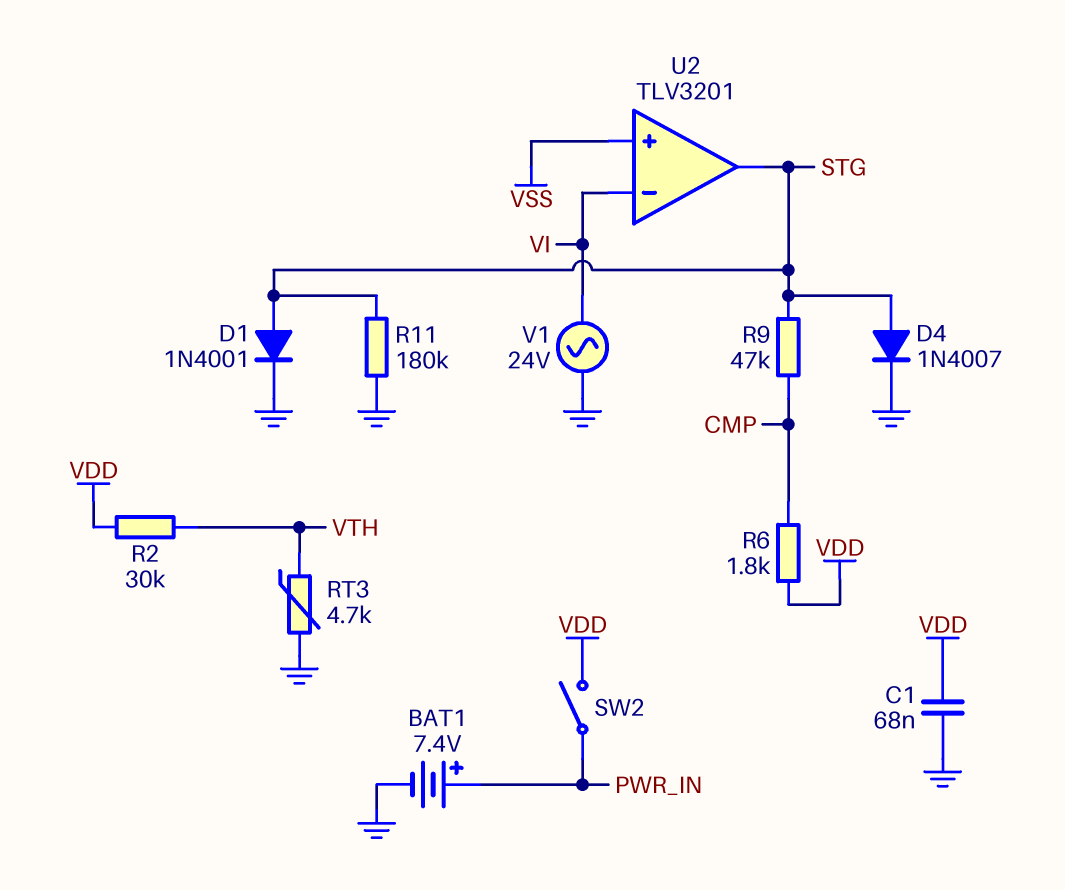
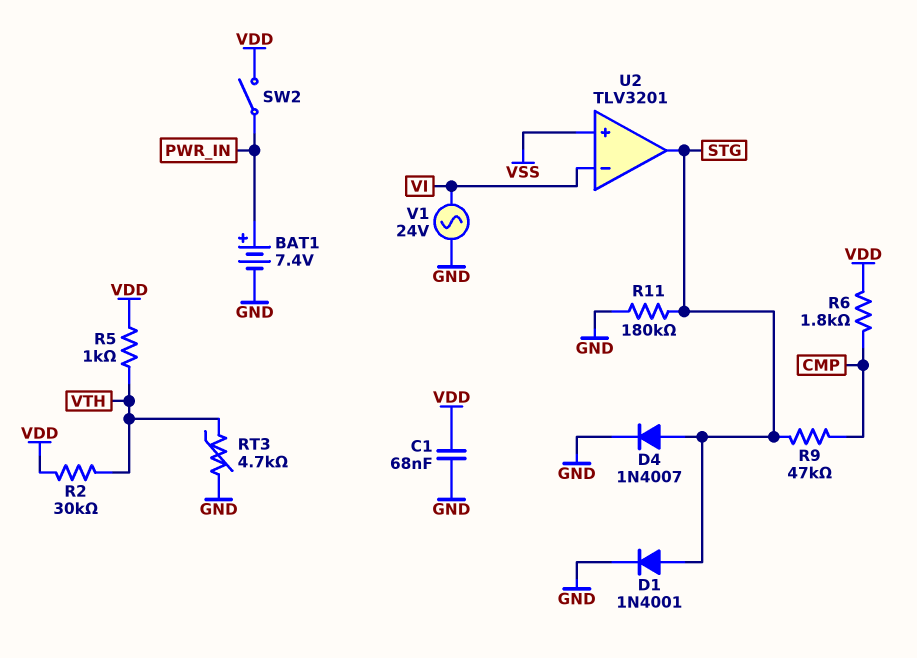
R5: none -> 1k (VDD, VTH)

